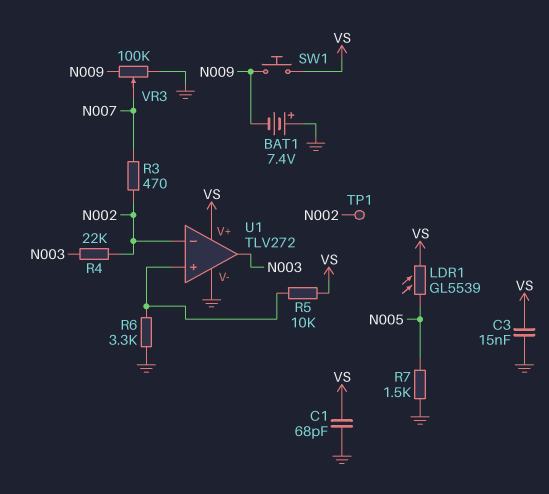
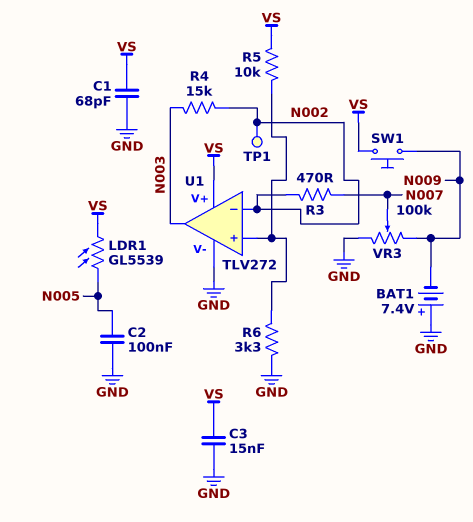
C2: none -> 100nF (GND, N005)
R4: 22k (N002, N003) -> 15k (N002, N003)
R7: 1.5k (GND, N005) -> none

